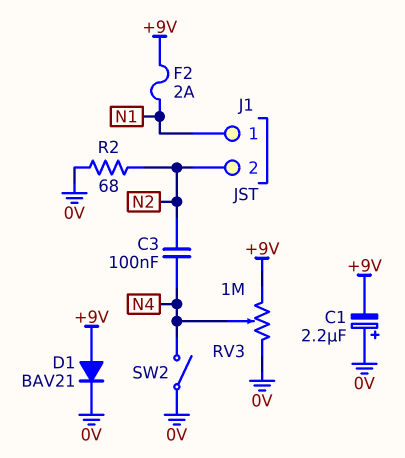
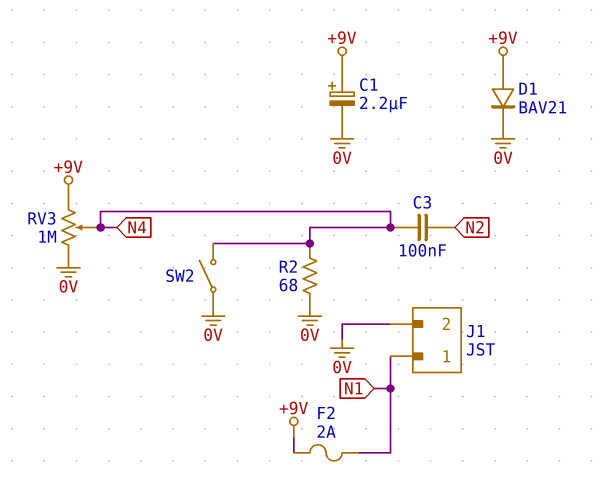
C1: 2.2uF (plus 0V, minus +9V) -> 2.2uF (plus +9V, minus 0V)
J1 pin 2: N2 -> 0V
R2: 68 (0V, N2) -> 68 (0V, N4)

